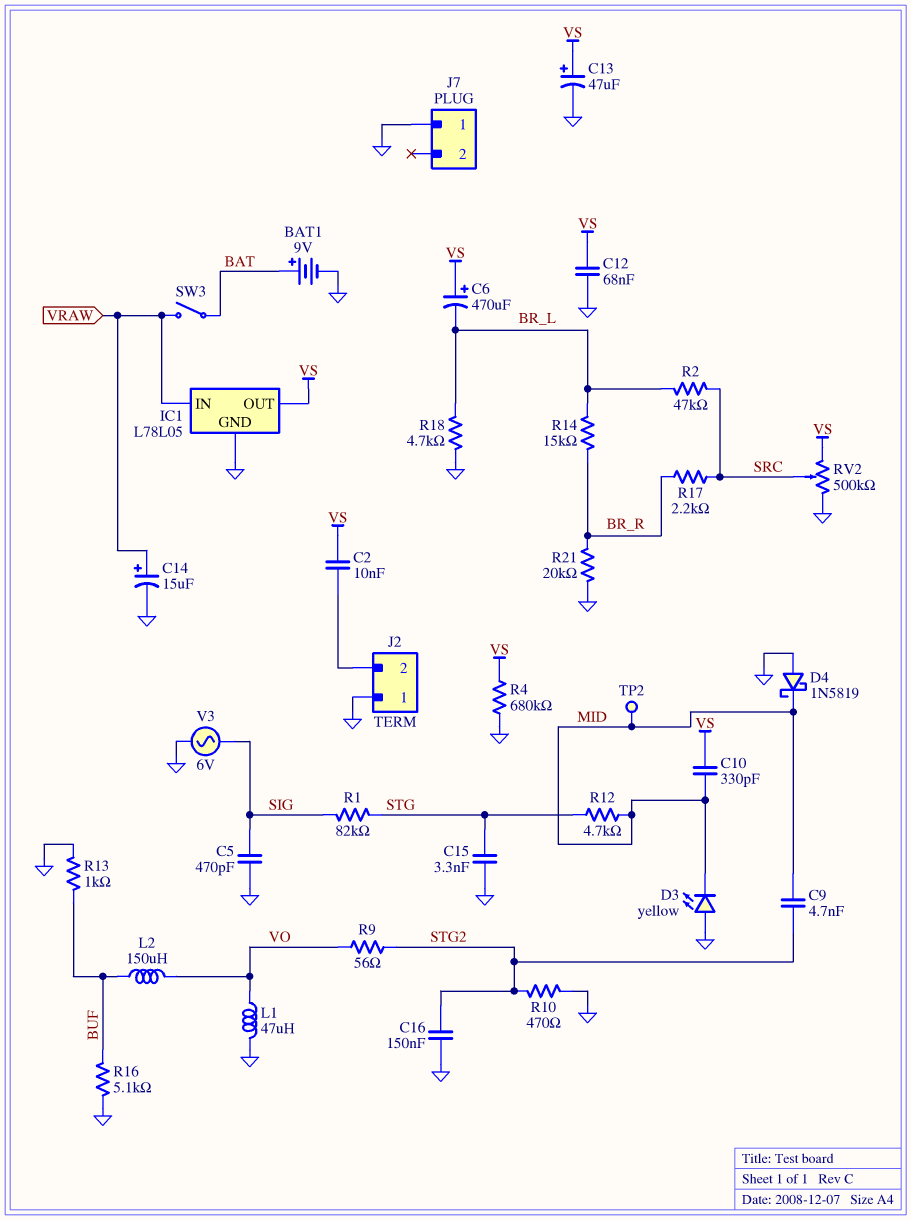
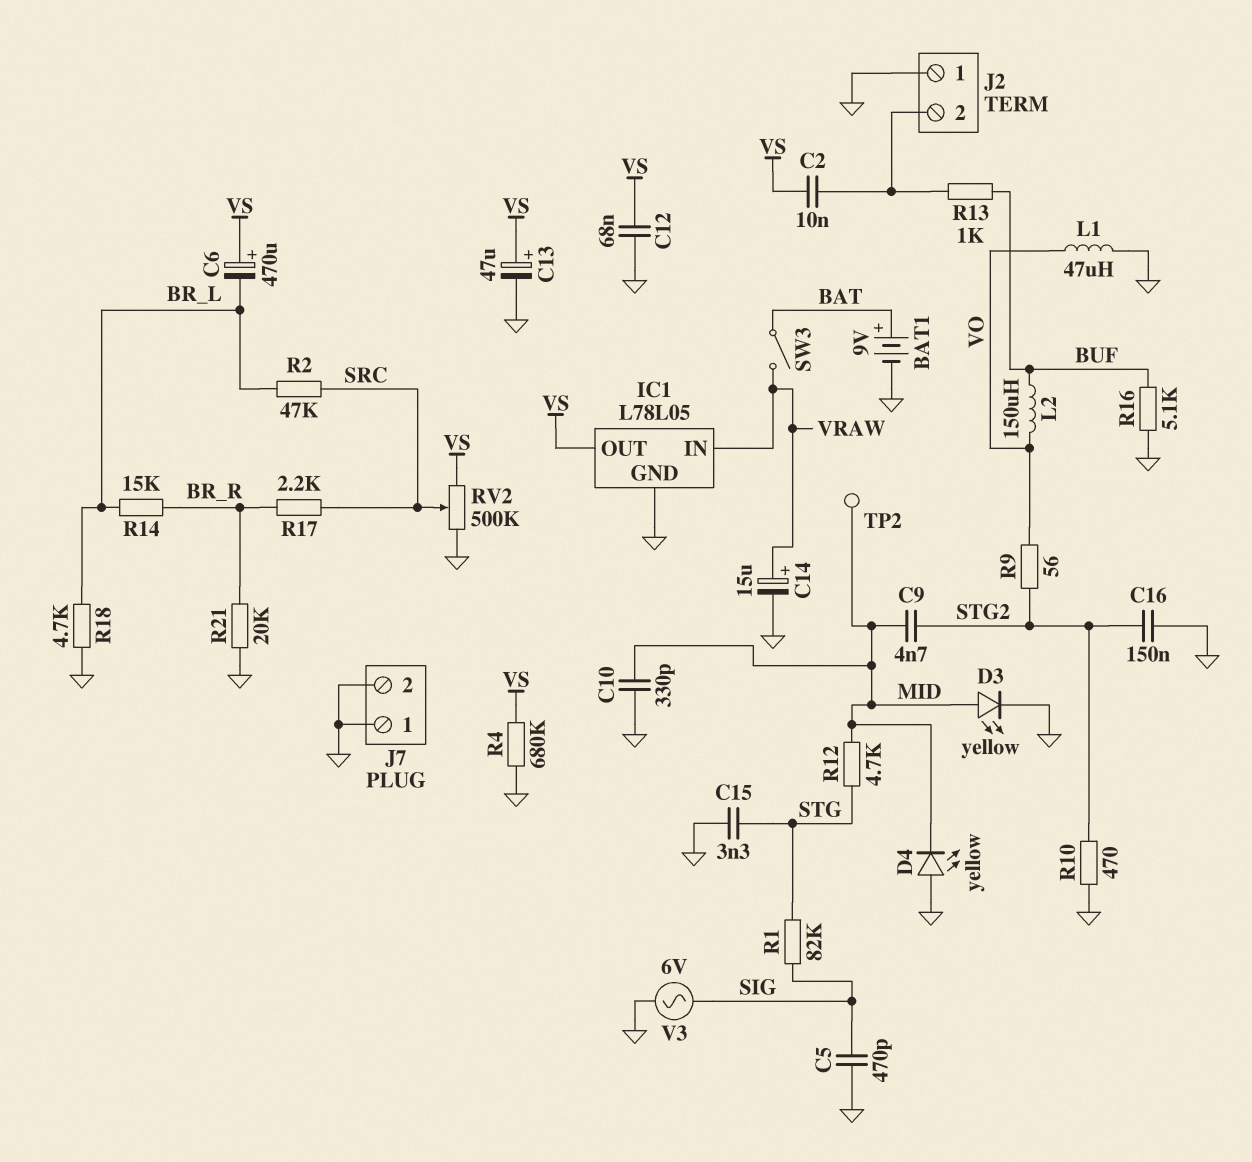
C10: 330pF (MID, VS) -> 330pF (GND, MID)
D3: LED yellow (A GND, K MID) -> LED yellow (A MID, K GND)
D4: schottky 1N5819 (A GND, K MID) -> LED yellow (A GND, K MID)
J7 pin 2: none -> GND
R13: 1k (BUF, GND) -> 1k (BUF, J2/2)

